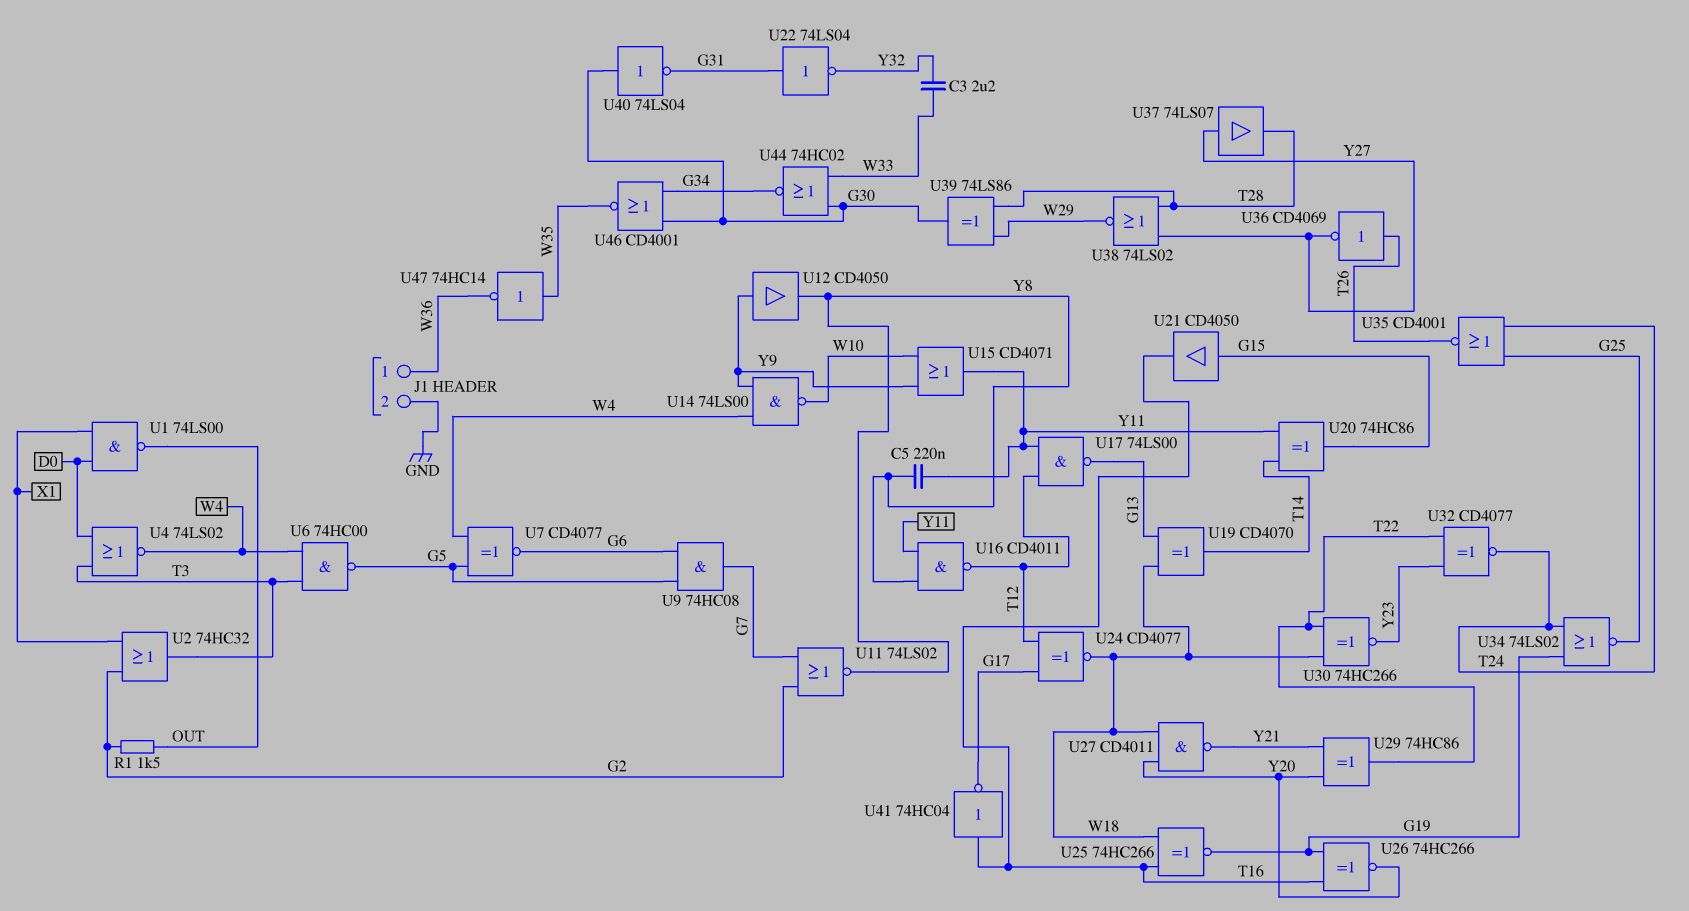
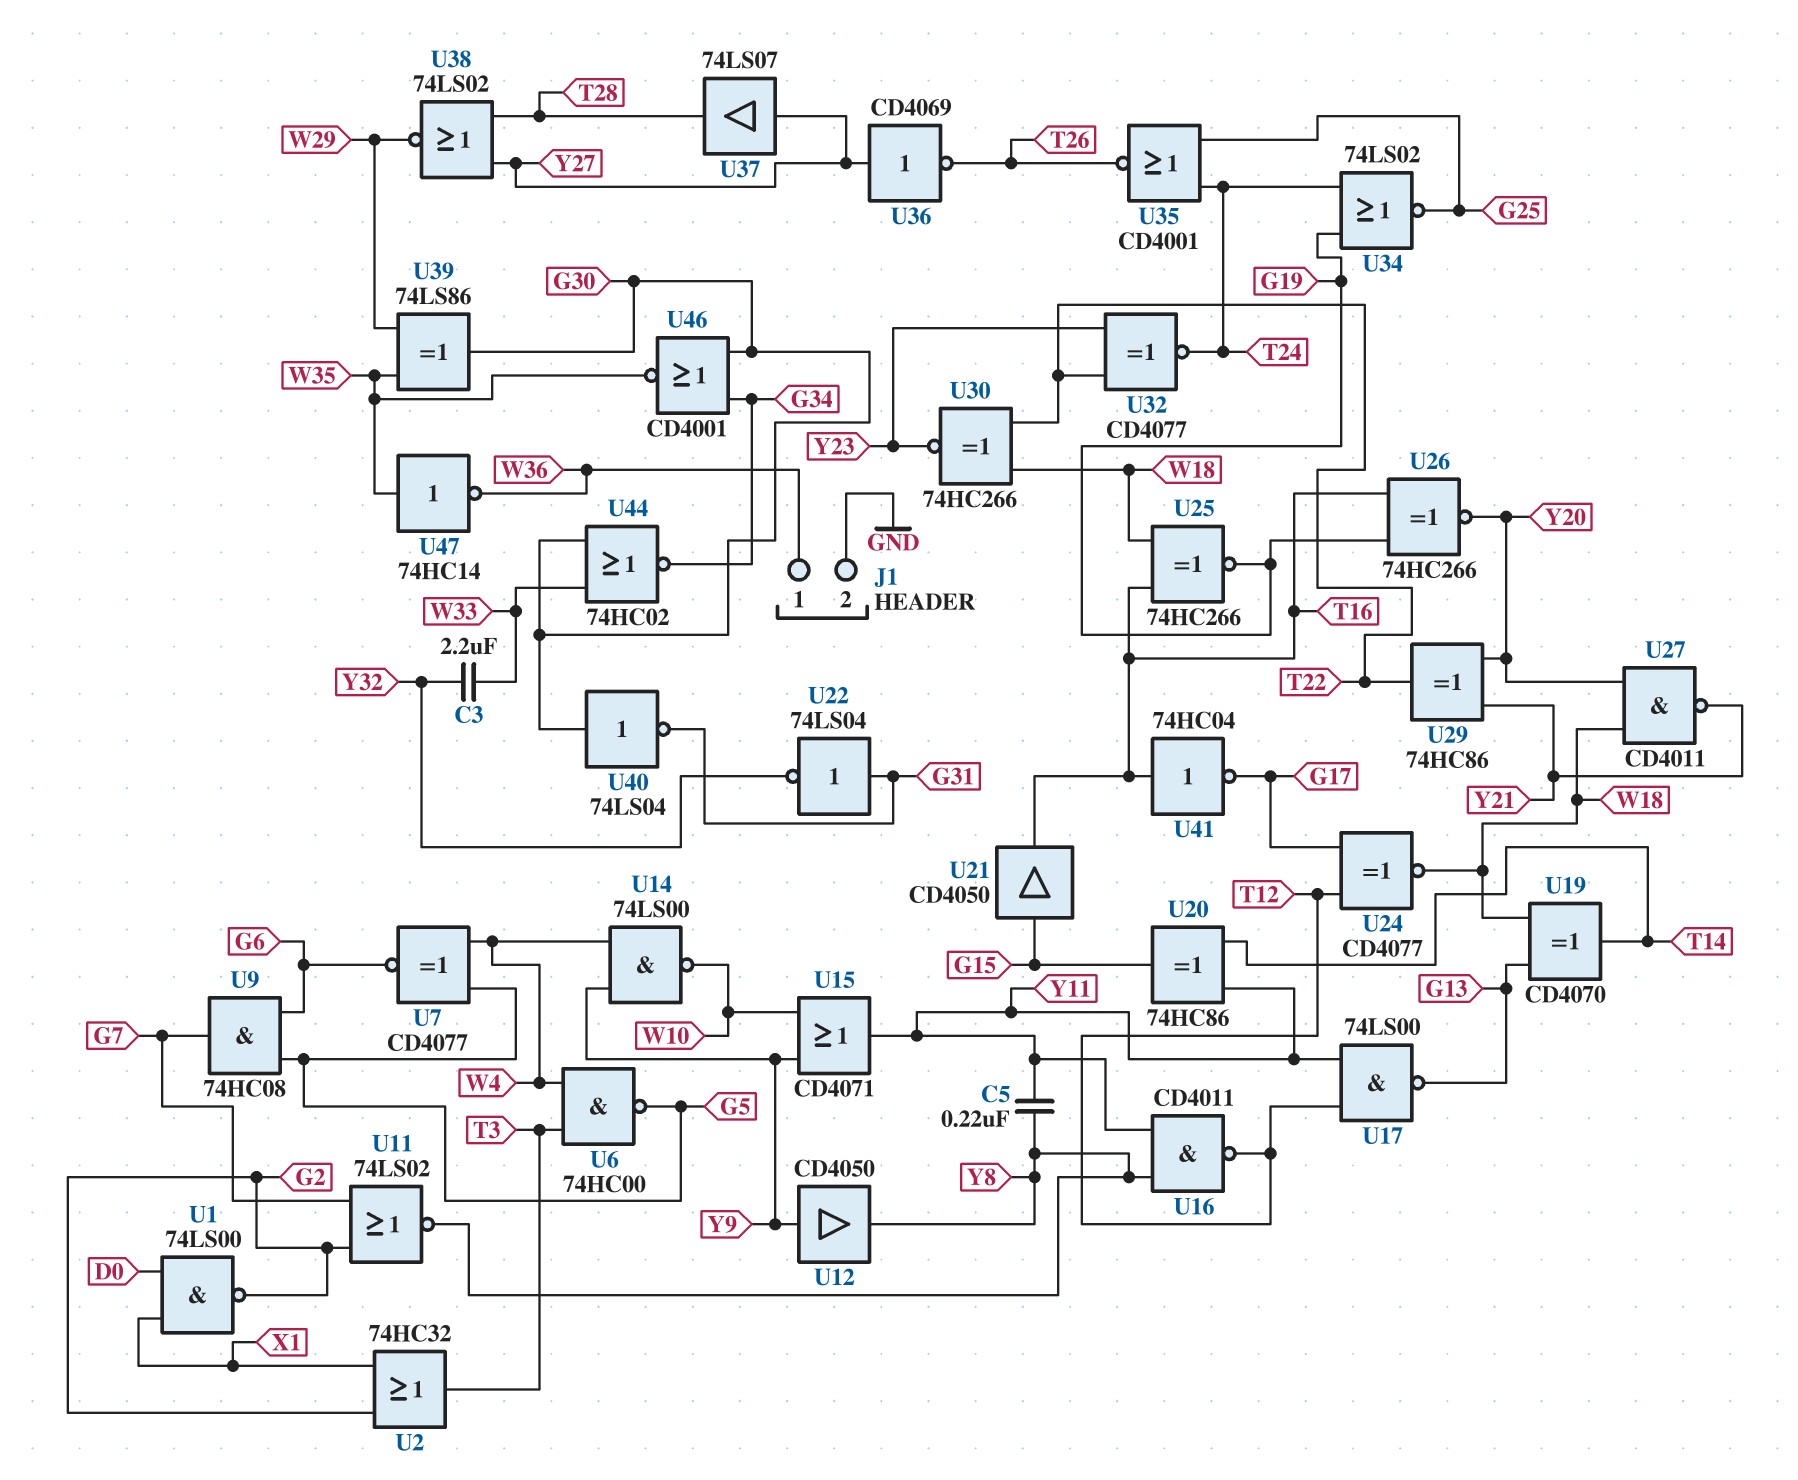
R1: 1.5k (G2, OUT) -> none
U1: NAND 74LS00 (in D0, in X1, out OUT) -> NAND 74LS00 (in D0, in X1, out G2)
U4: NOR 74LS02 (in D0, in T3, out W4) -> none
U36: NOT CD4069 (in T26, out Y27) -> NOT CD4069 (in Y27, out T26)
U39: XOR 74LS86 (in T28, in W29, out G30) -> XOR 74LS86 (in W29, in W35, out G30)

